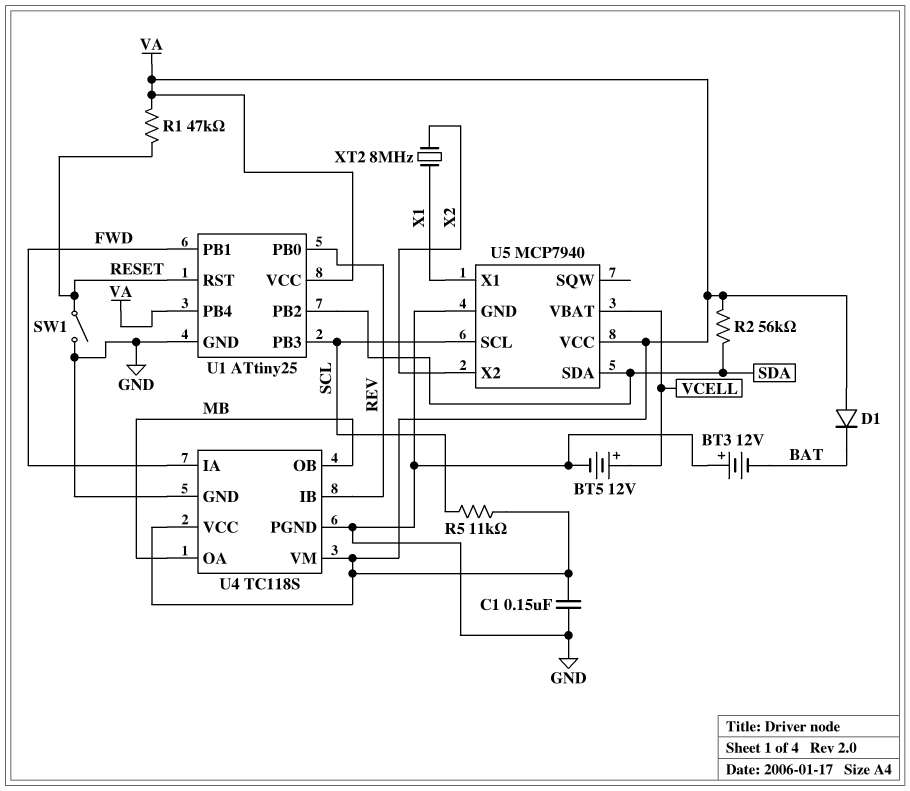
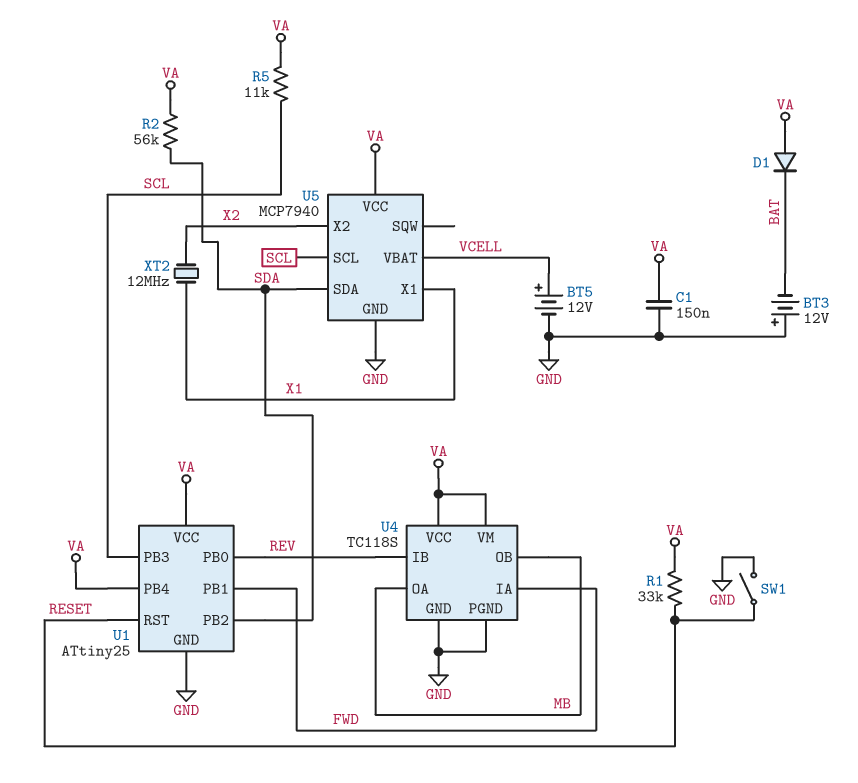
R1: 47k (RESET, VA) -> 33k (RESET, VA)
XT2: 8MHz (X1, X2) -> 12MHz (X1, X2)

